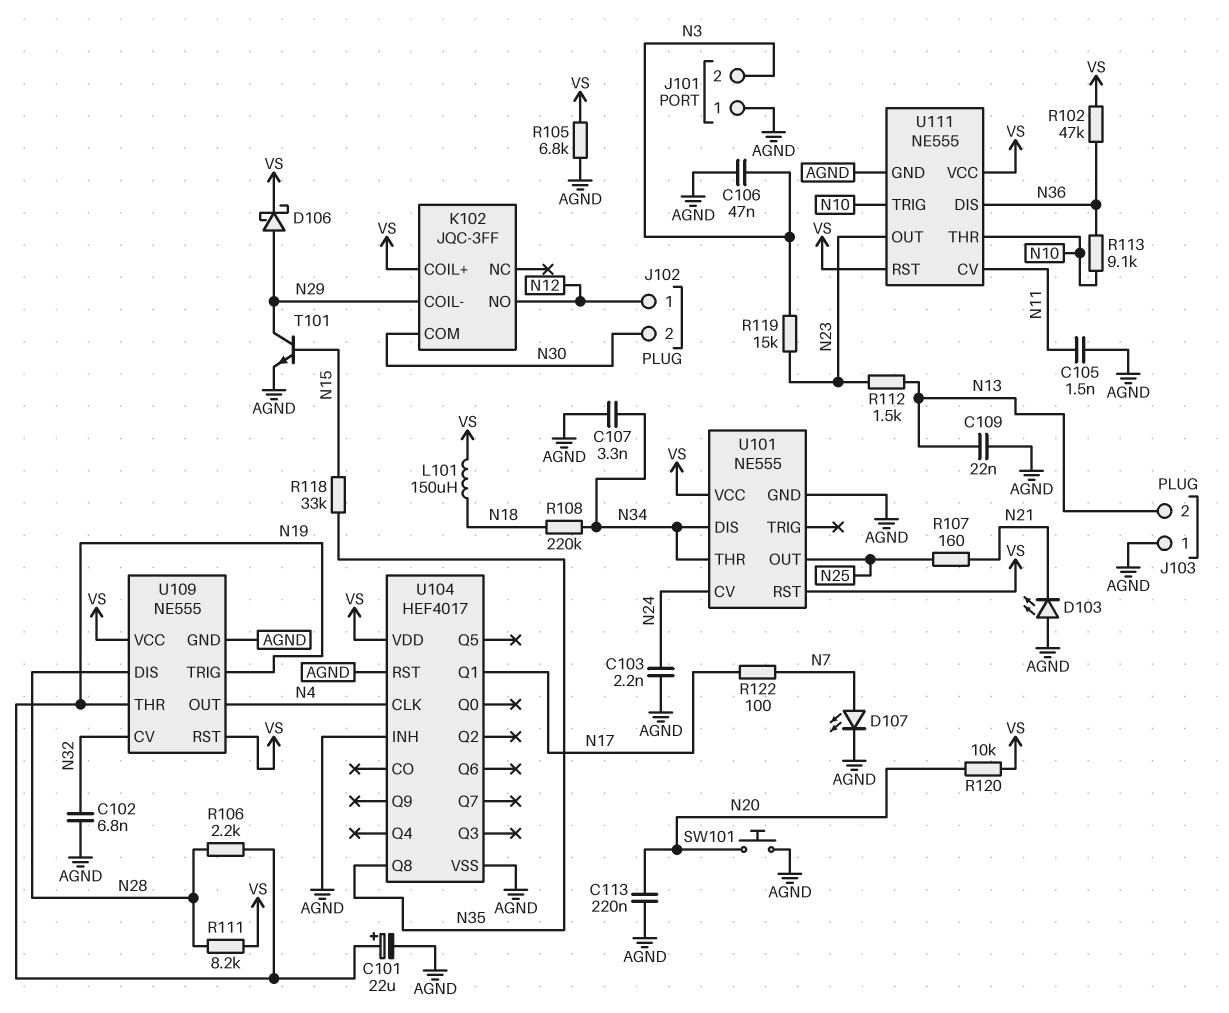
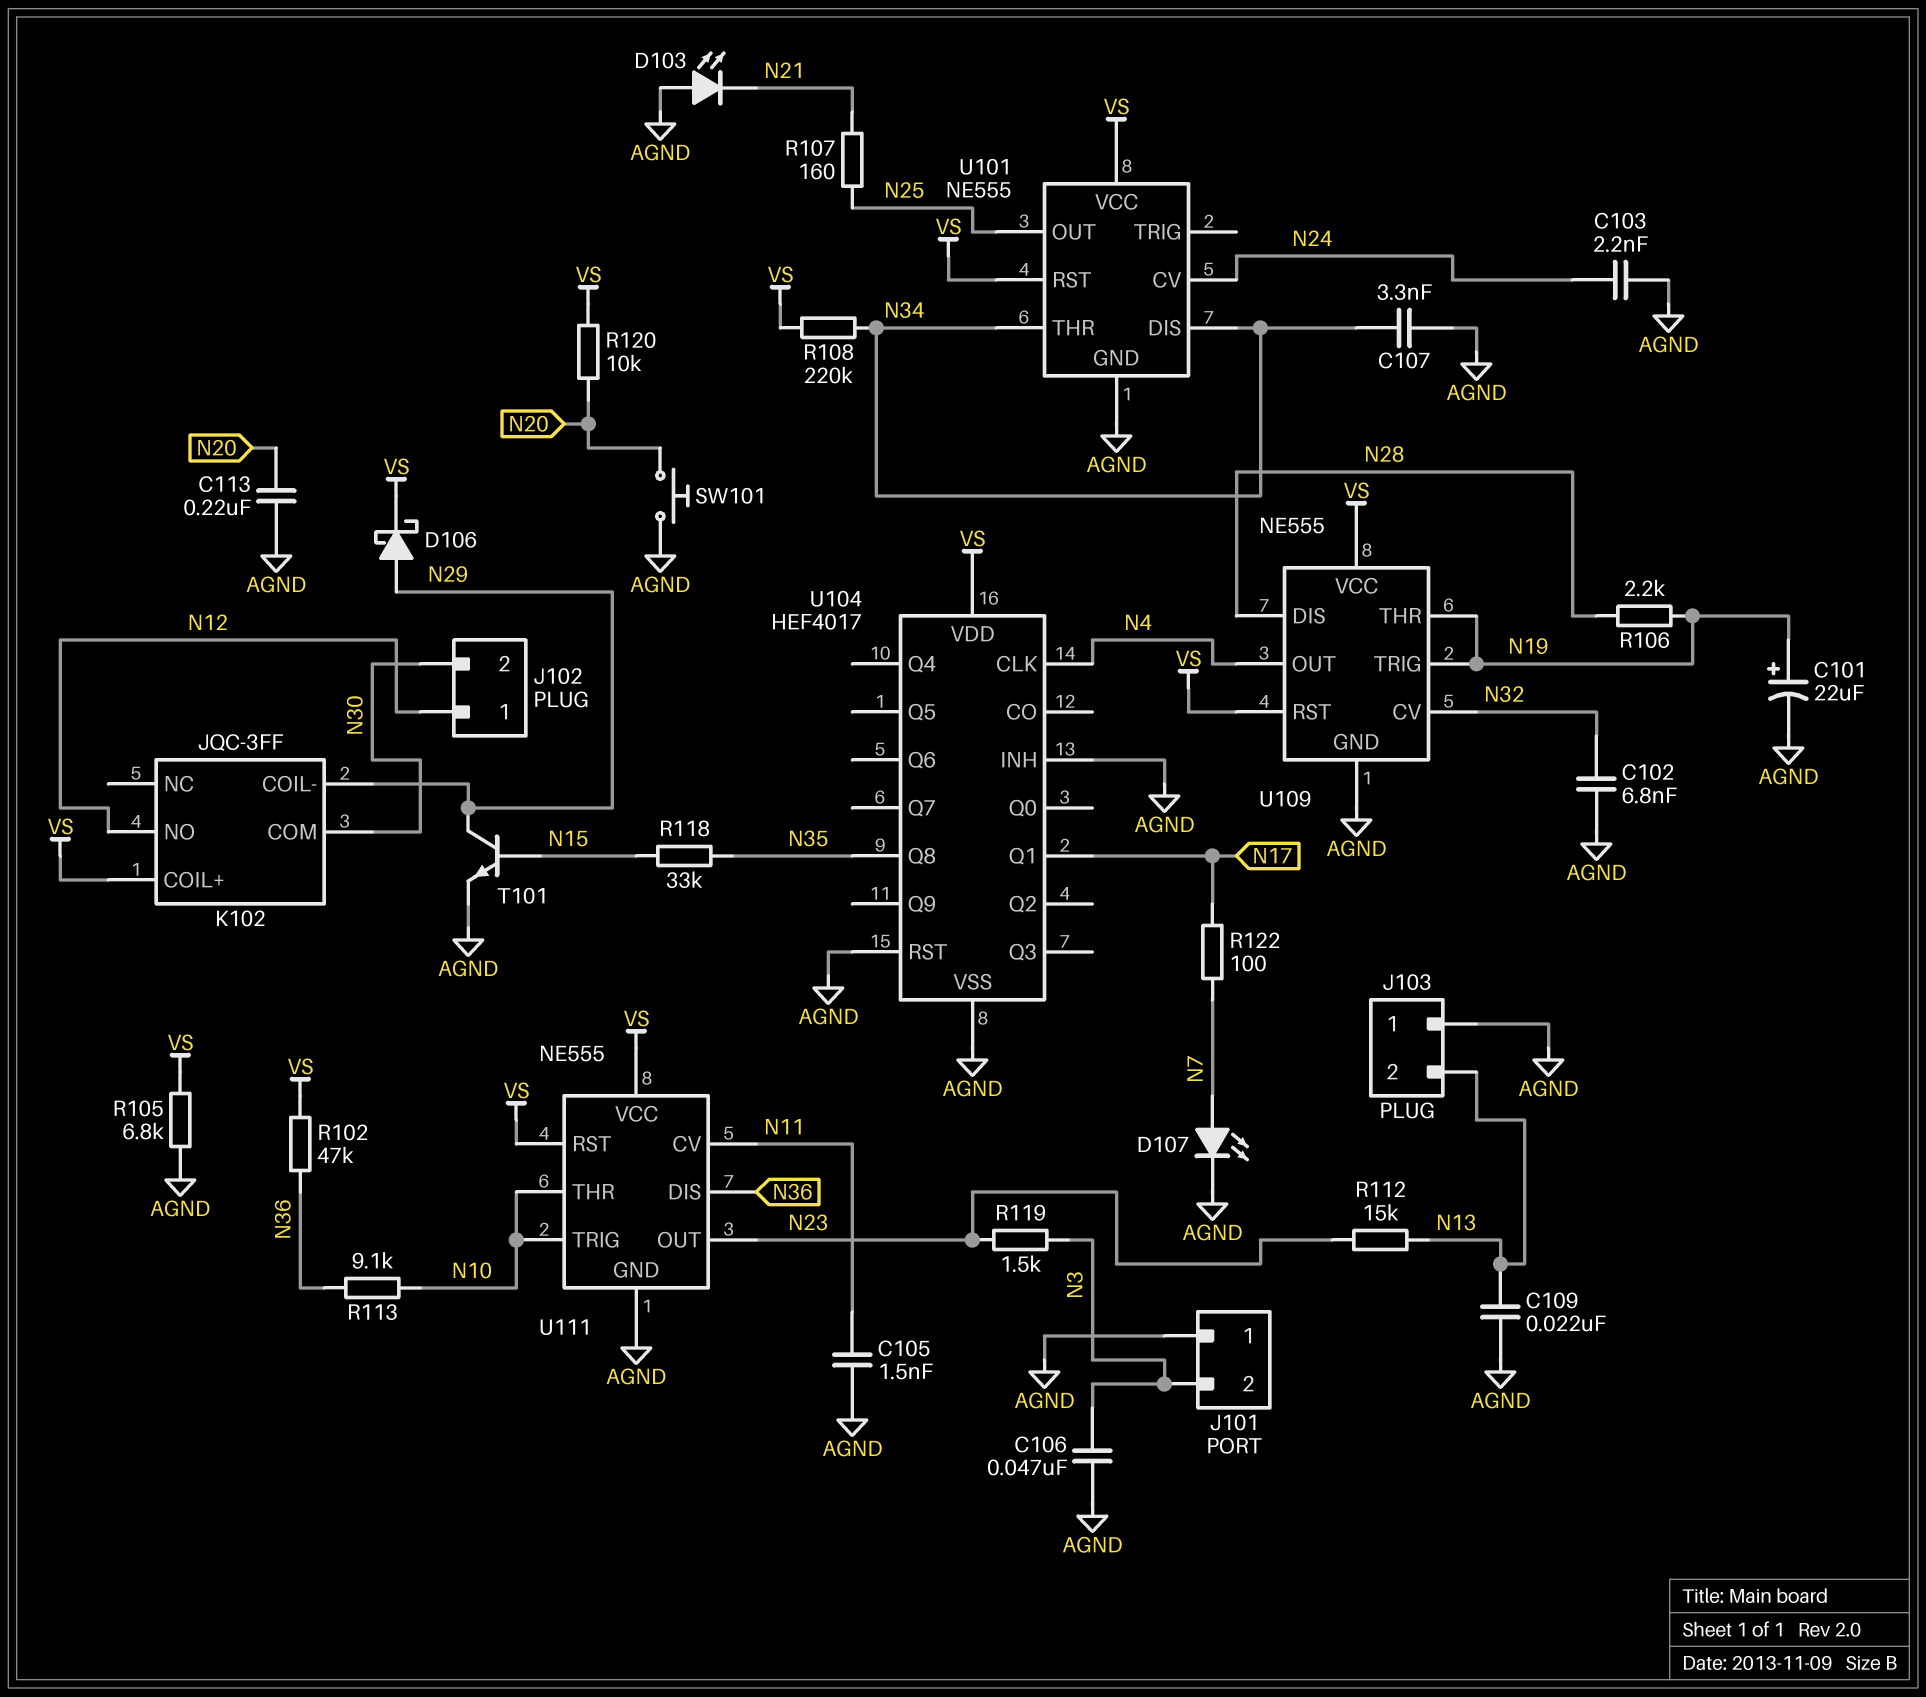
L101: 150uH (N18, VS) -> none
R108: 220k (N18, N34) -> 220k (N34, VS)
R111: 8.2k (N28, VS) -> none
R112: 1.5k (N13, N23) -> 15k (N13, N23)
R119: 15k (N3, N23) -> 1.5k (N3, N23)

